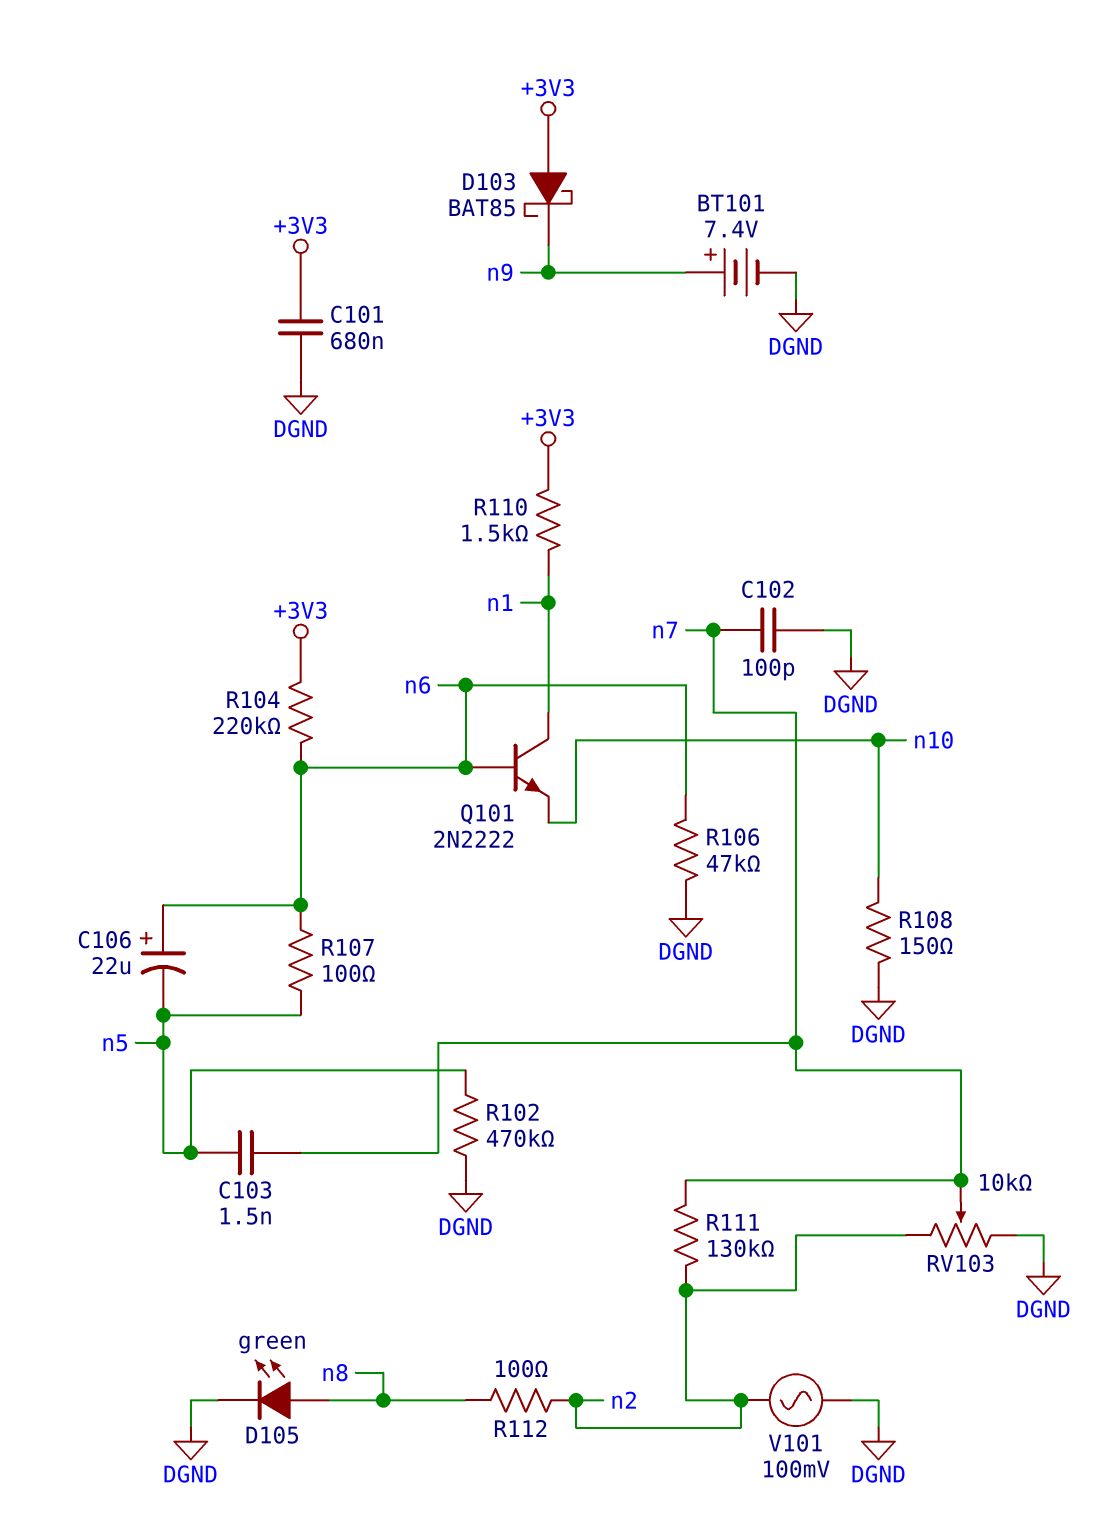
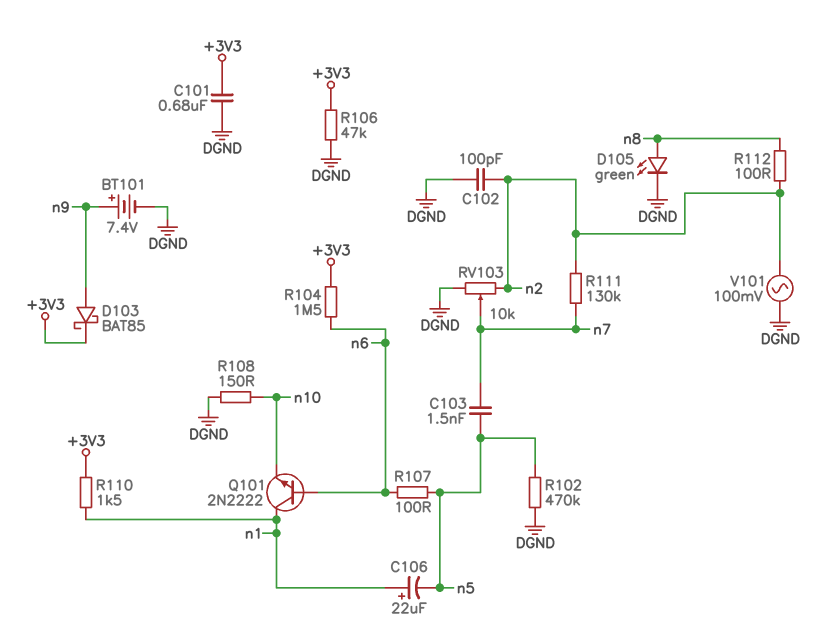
C102: 100pF (DGND, n7) -> 100pF (DGND, n2)
C106: 22uF (plus n6, minus n5) -> 22uF (plus n1, minus n5)
D103: schottky BAT85 (A +3V3, K n9) -> schottky BAT85 (A n9, K +3V3)
R104: 220k (+3V3, n6) -> 1.5M (+3V3, n6)
R106: 47k (DGND, n6) -> 47k (+3V3, DGND)

